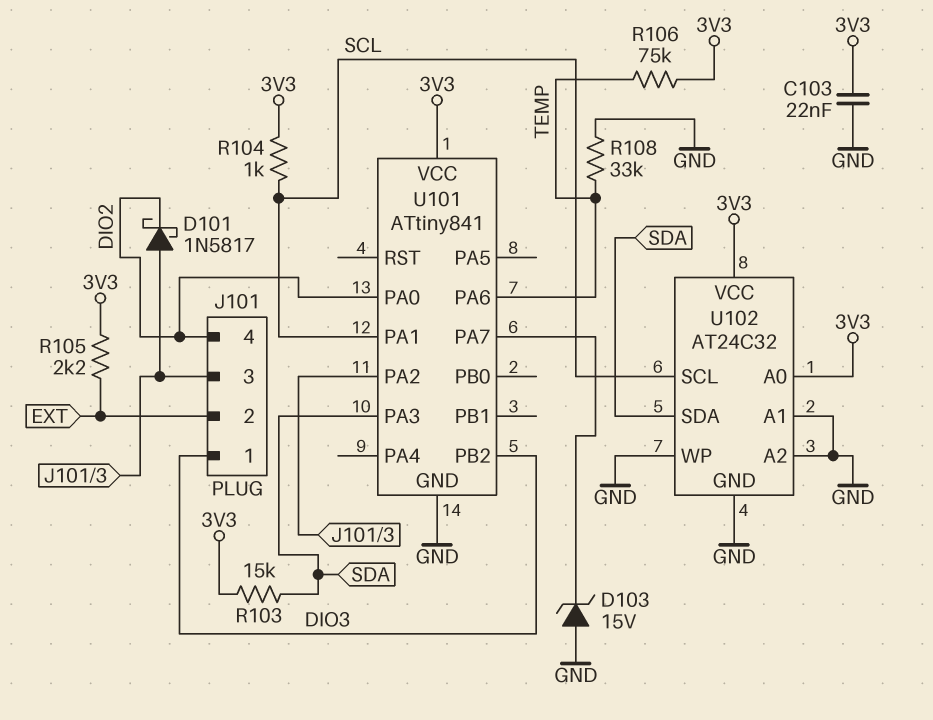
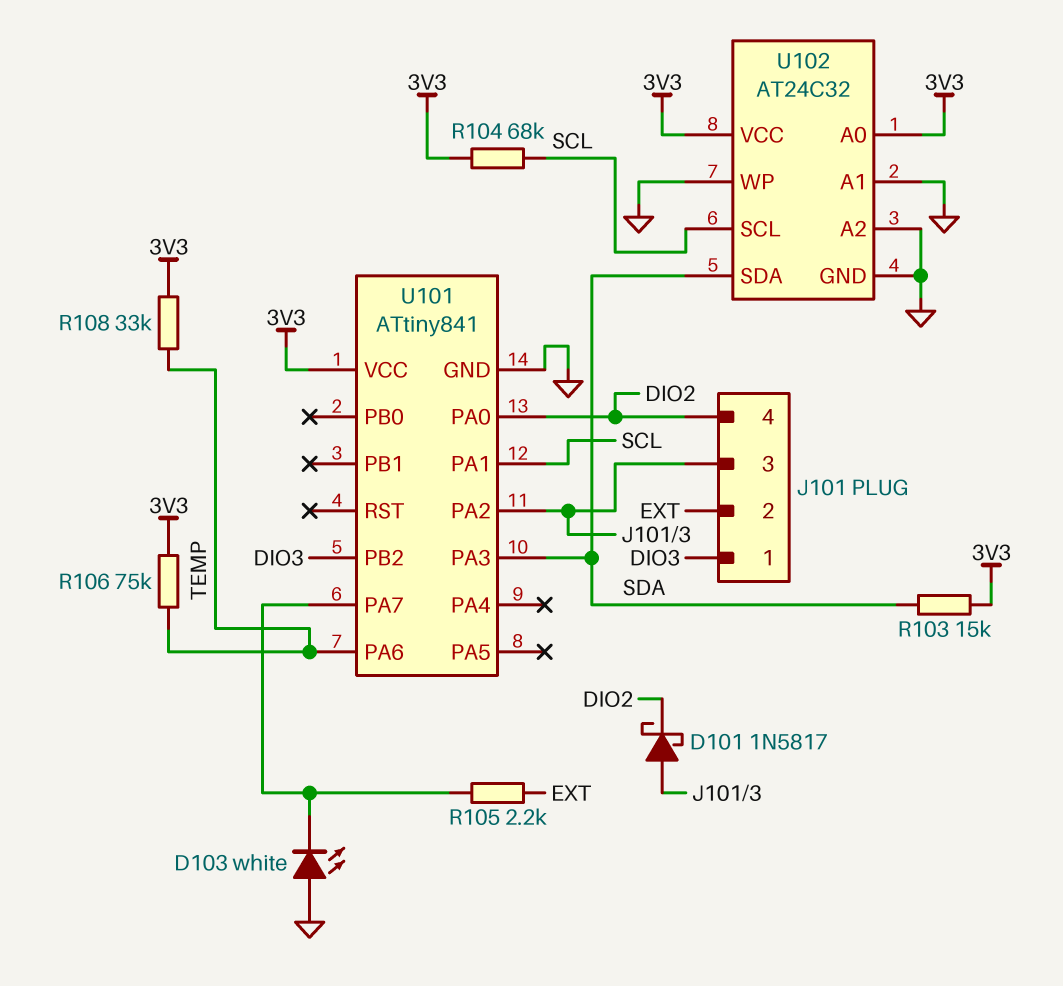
C103: 22nF (3V3, GND) -> none
D103: zener 15V (A GND, K U101/PA7) -> LED white (A GND, K U101/PA7)
R104: 1k (3V3, SCL) -> 68k (3V3, SCL)
R105: 2.2k (3V3, EXT) -> 2.2k (EXT, U101/PA7)
R108: 33k (GND, TEMP) -> 33k (3V3, TEMP)

